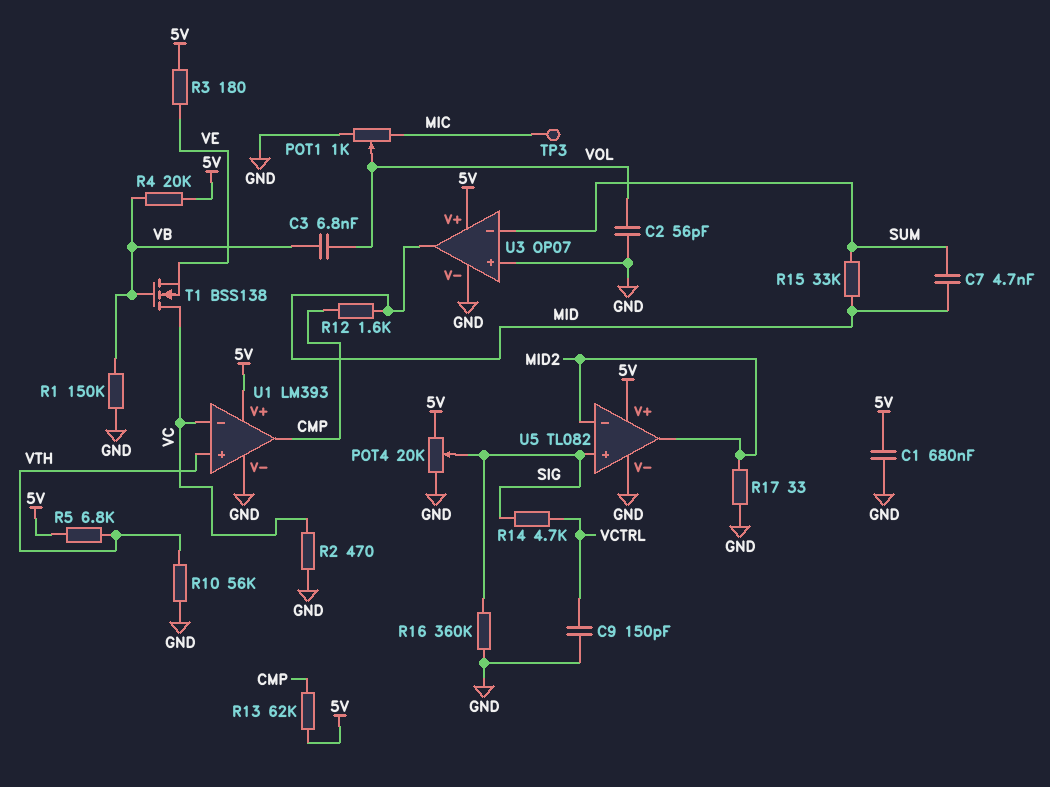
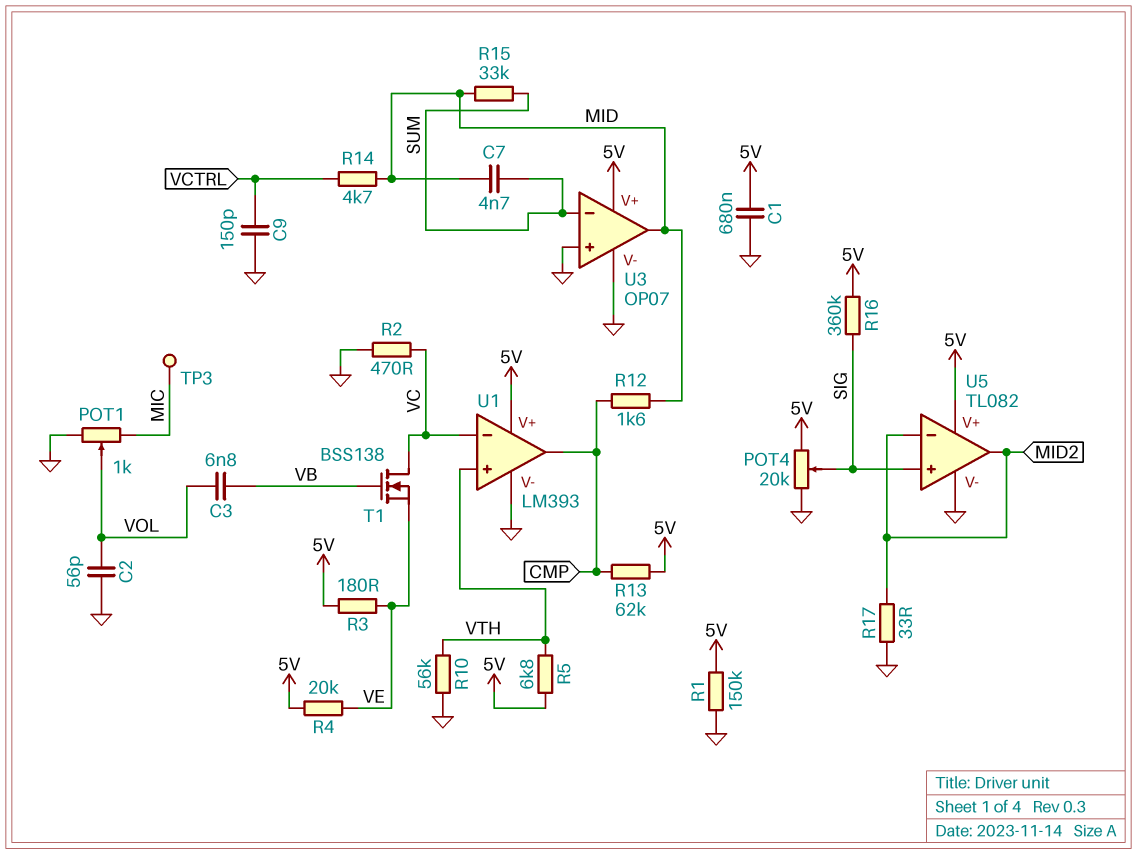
R1: 150k (GND, VB) -> 150k (5V, GND)
R4: 20k (5V, VB) -> 20k (5V, VE)
R14: 4.7k (SIG, VCTRL) -> 4.7k (MID, VCTRL)
R16: 360k (GND, SIG) -> 360k (5V, SIG)

